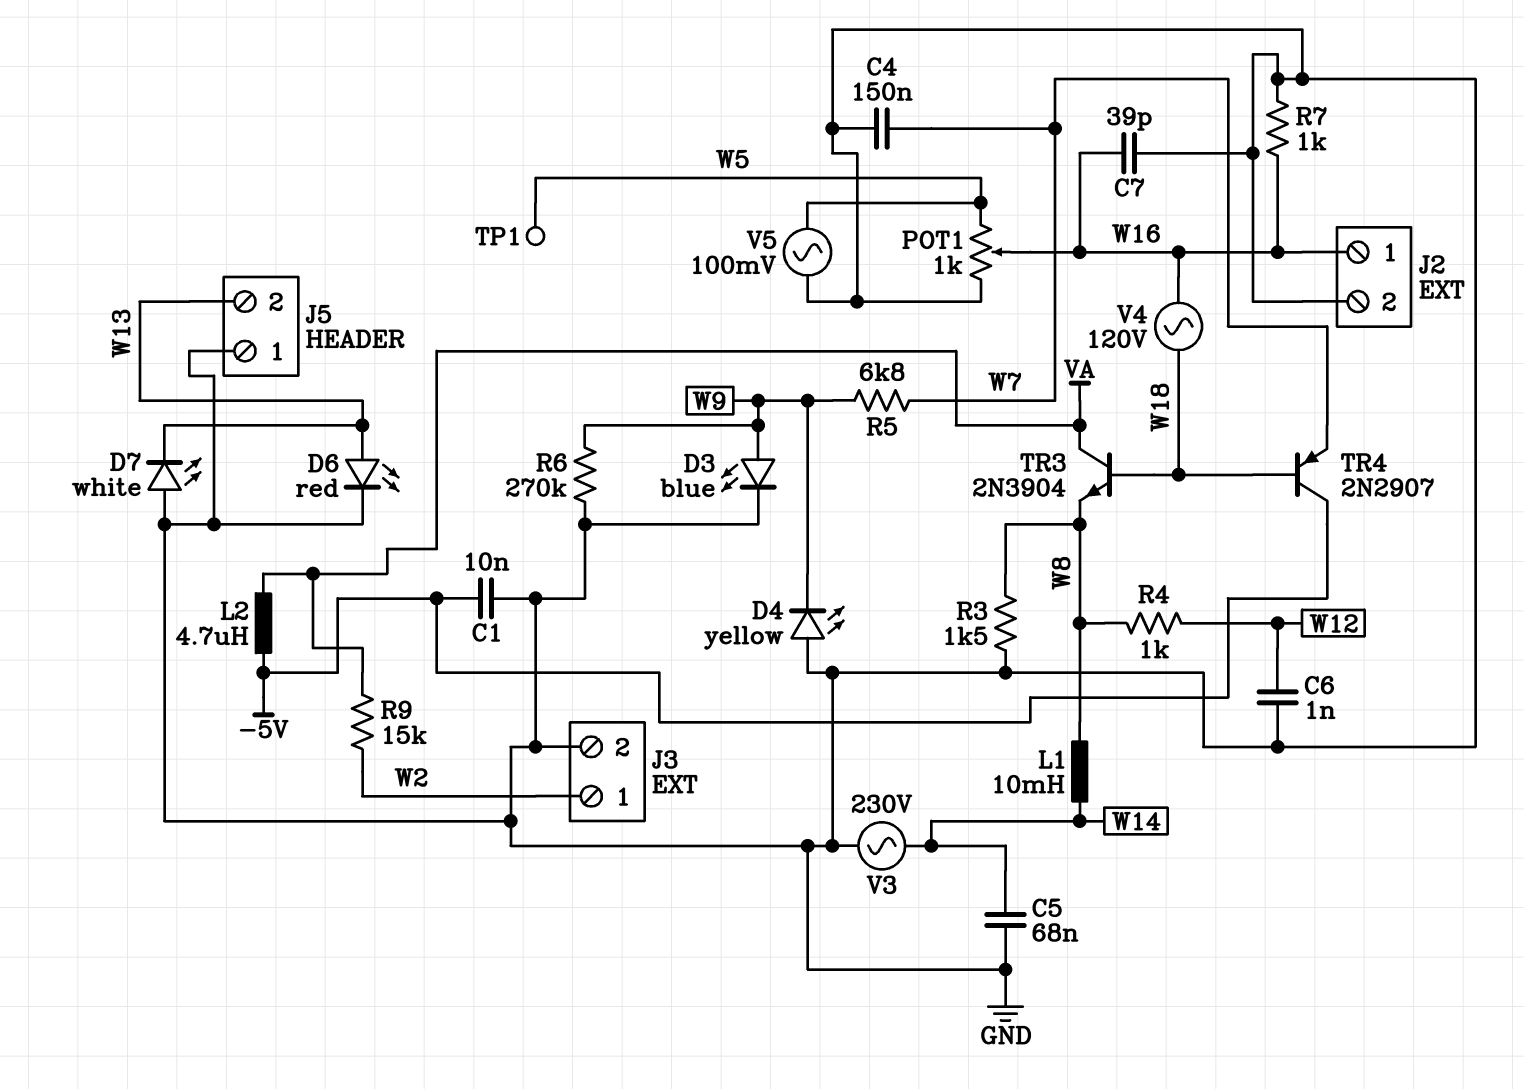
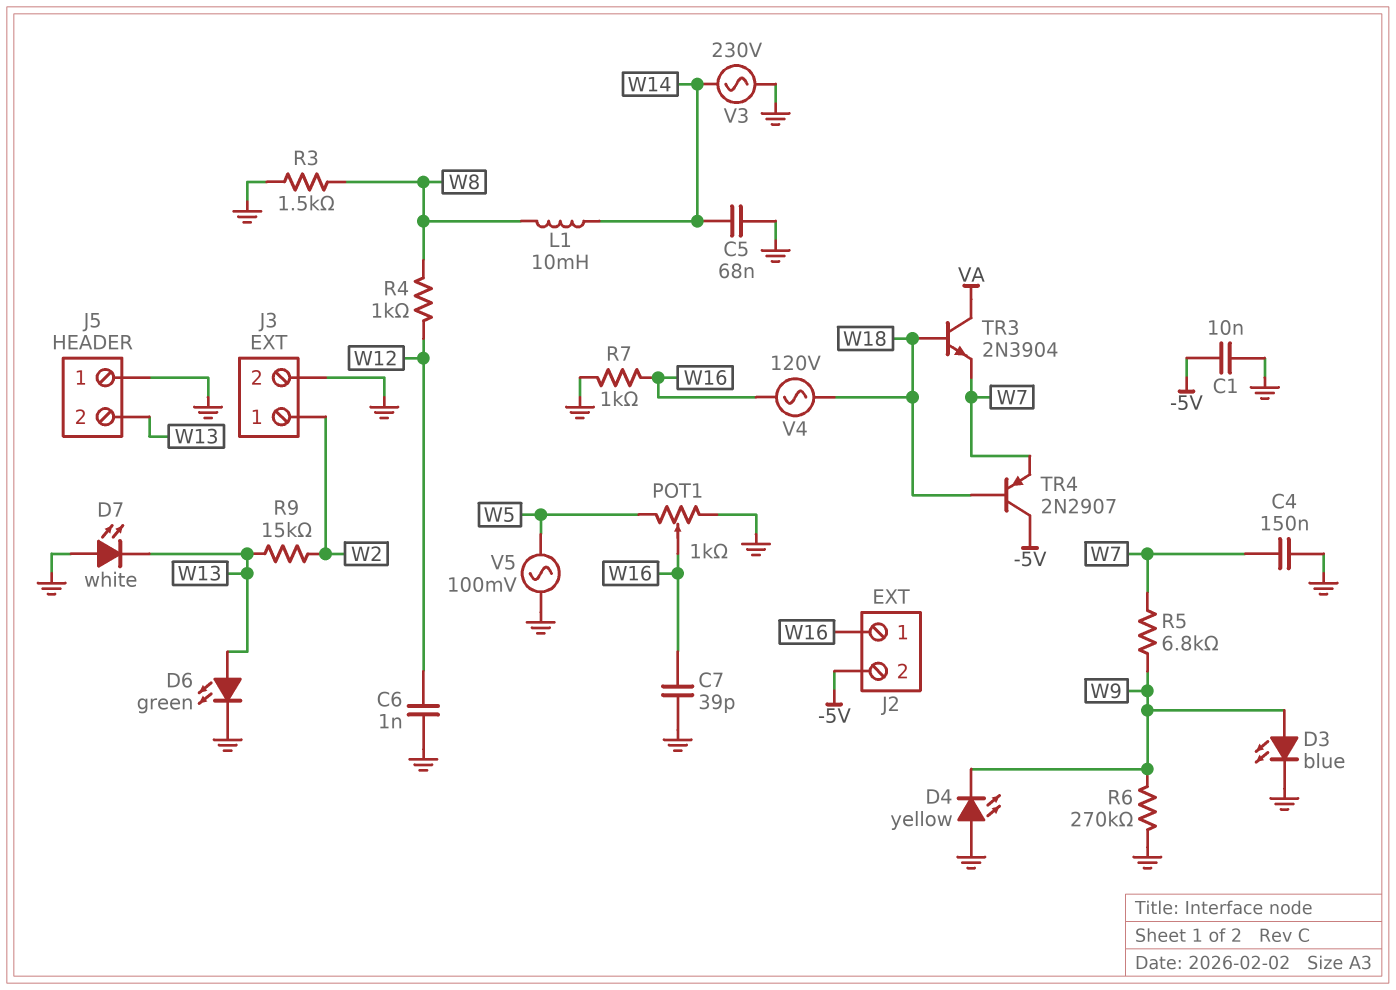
D6: LED red (A W13, K GND) -> LED green (A W13, K GND)
J2 pin 2: GND -> -5V
L2: 4.7uH (-5V, VA) -> none
R9: 15k (VA, W2) -> 15k (W2, W13)
TP1: test point (W5) -> none
TR3: NPN 2N3904 (B W18, C VA, E W8) -> NPN 2N3904 (B W18, C VA, E W7)

